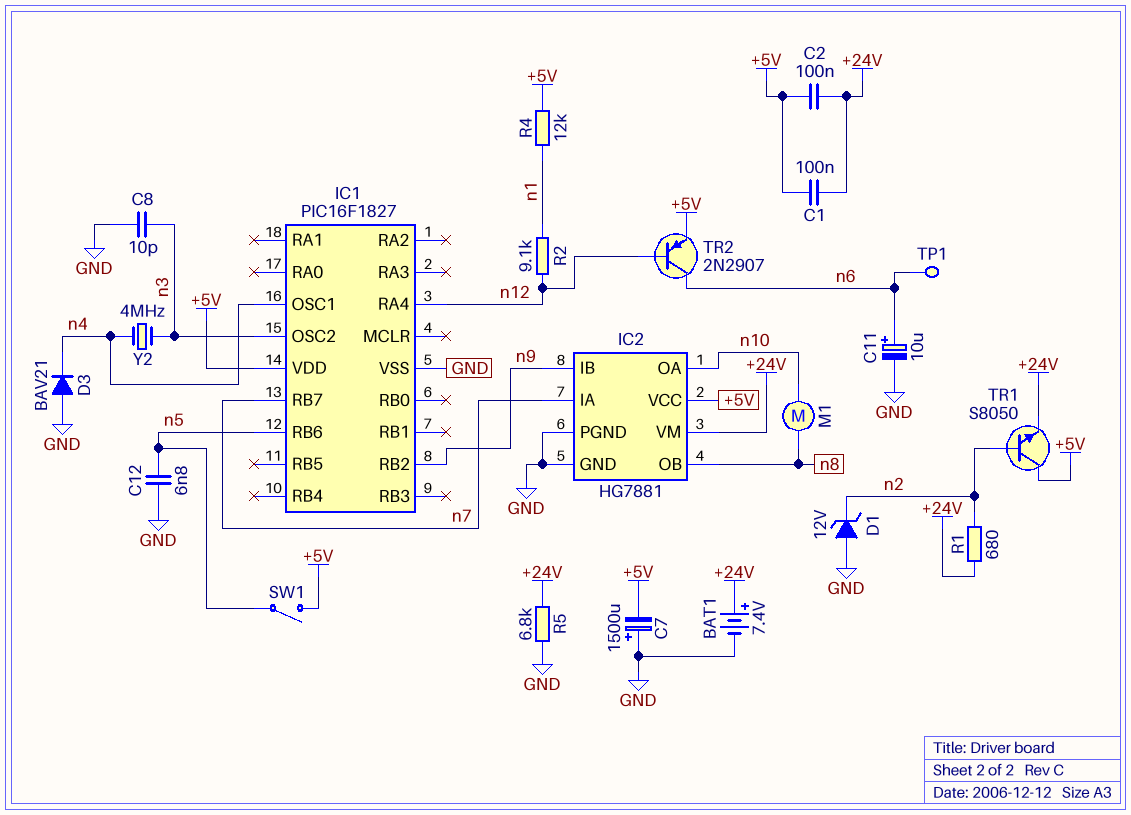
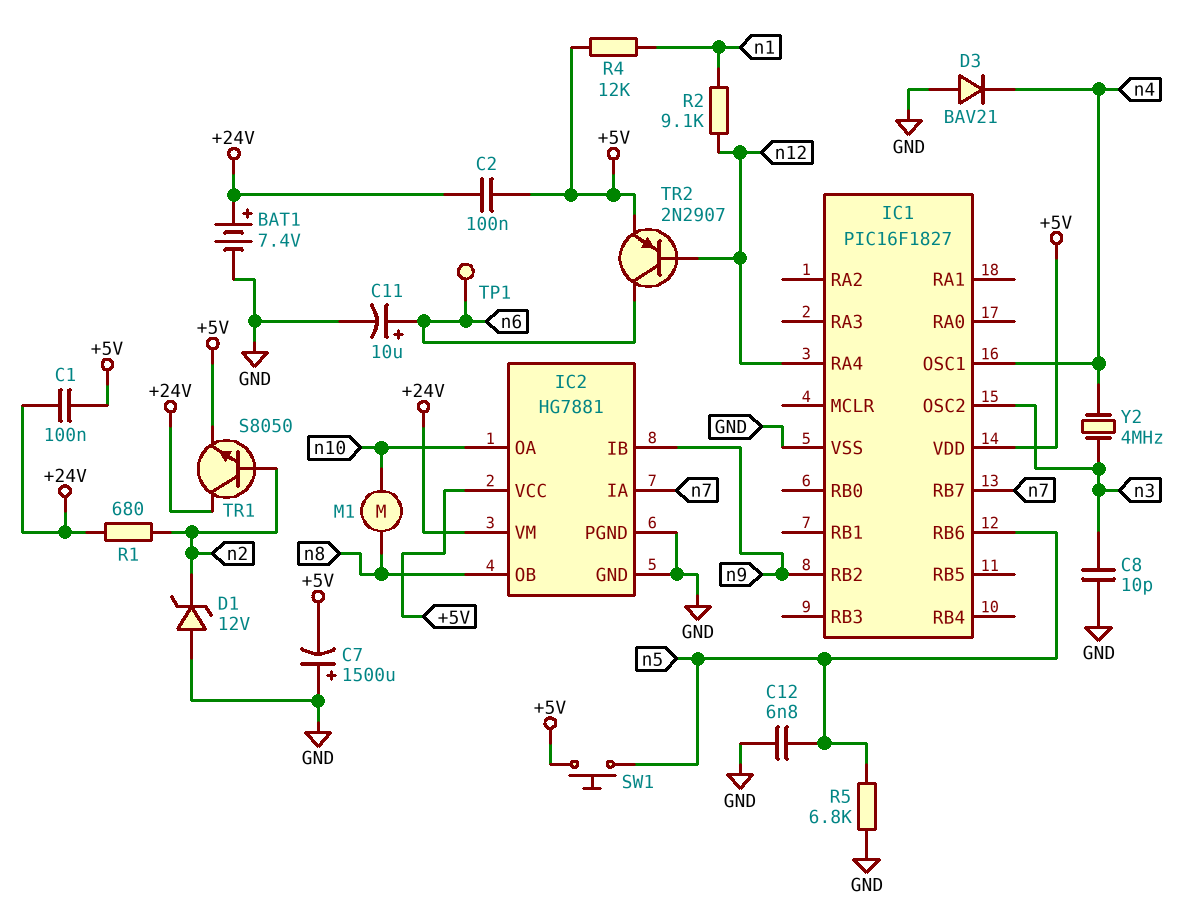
R5: 6.8k (+24V, GND) -> 6.8k (GND, n5)
SW1: switch (+5V, n5) -> button (+5V, n5)
TR1: NPN S8050 (B n2, C +5V, E +24V) -> NPN S8050 (B n2, C +24V, E +5V)

